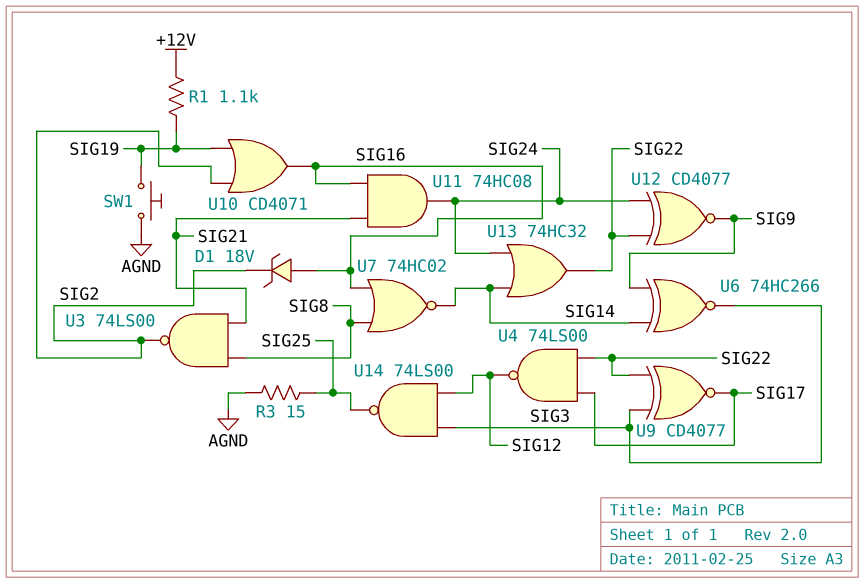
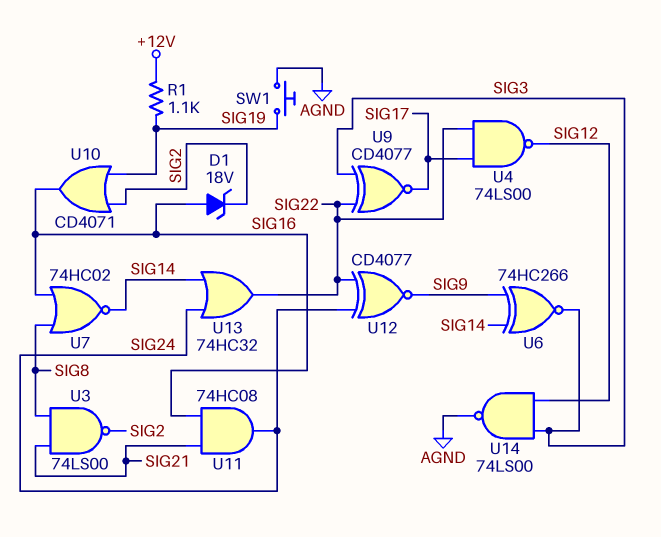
R3: 15 (AGND, SIG25) -> none
U14: NAND 74LS00 (in SIG3, in SIG12, out SIG25) -> NAND 74LS00 (in SIG3, in SIG12, out AGND)

